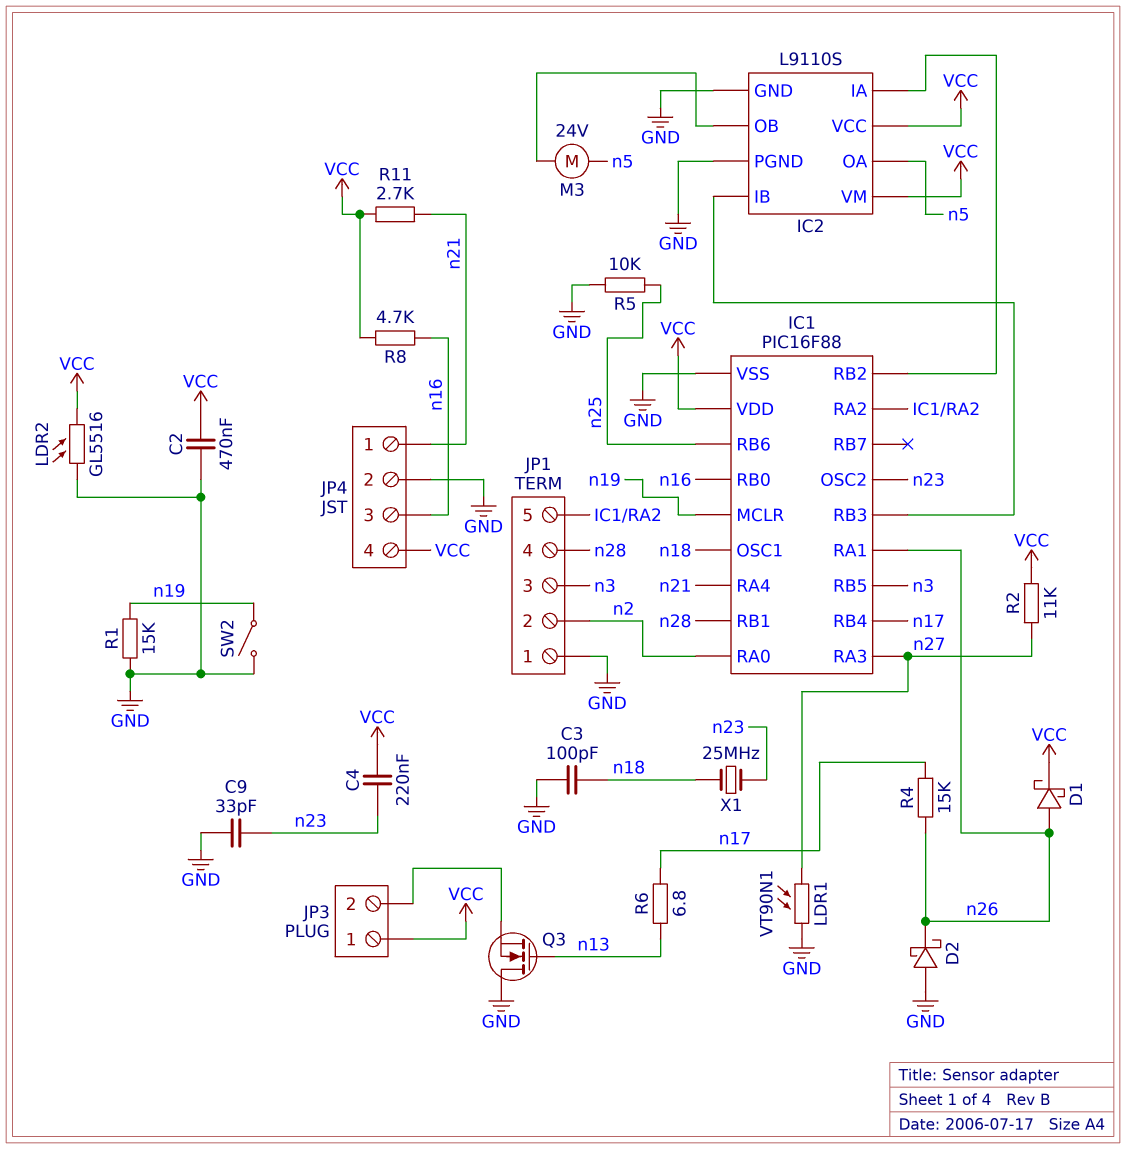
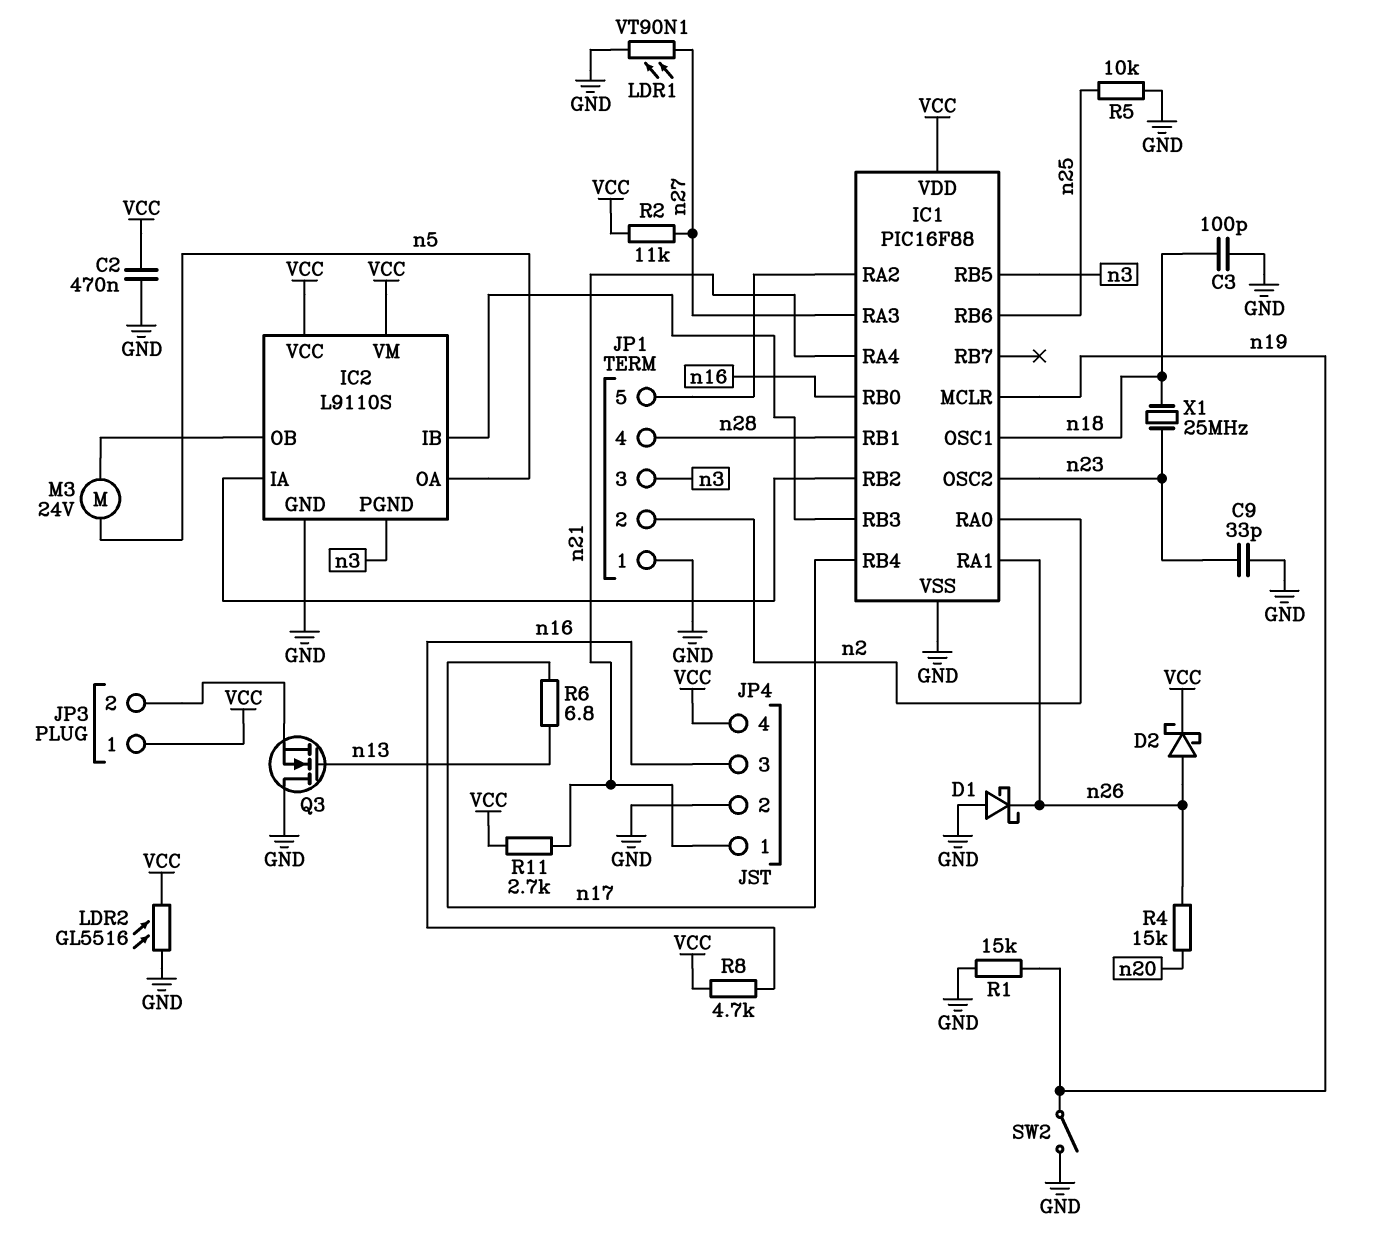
C4: 220nF (VCC, n23) -> none
D1: schottky (A n26, K VCC) -> schottky (A GND, K n26)
D2: schottky (A GND, K n26) -> schottky (A n26, K VCC)
IC2 pin PGND: GND -> n3
R4: 15k (n17, n26) -> 15k (n20, n26)

